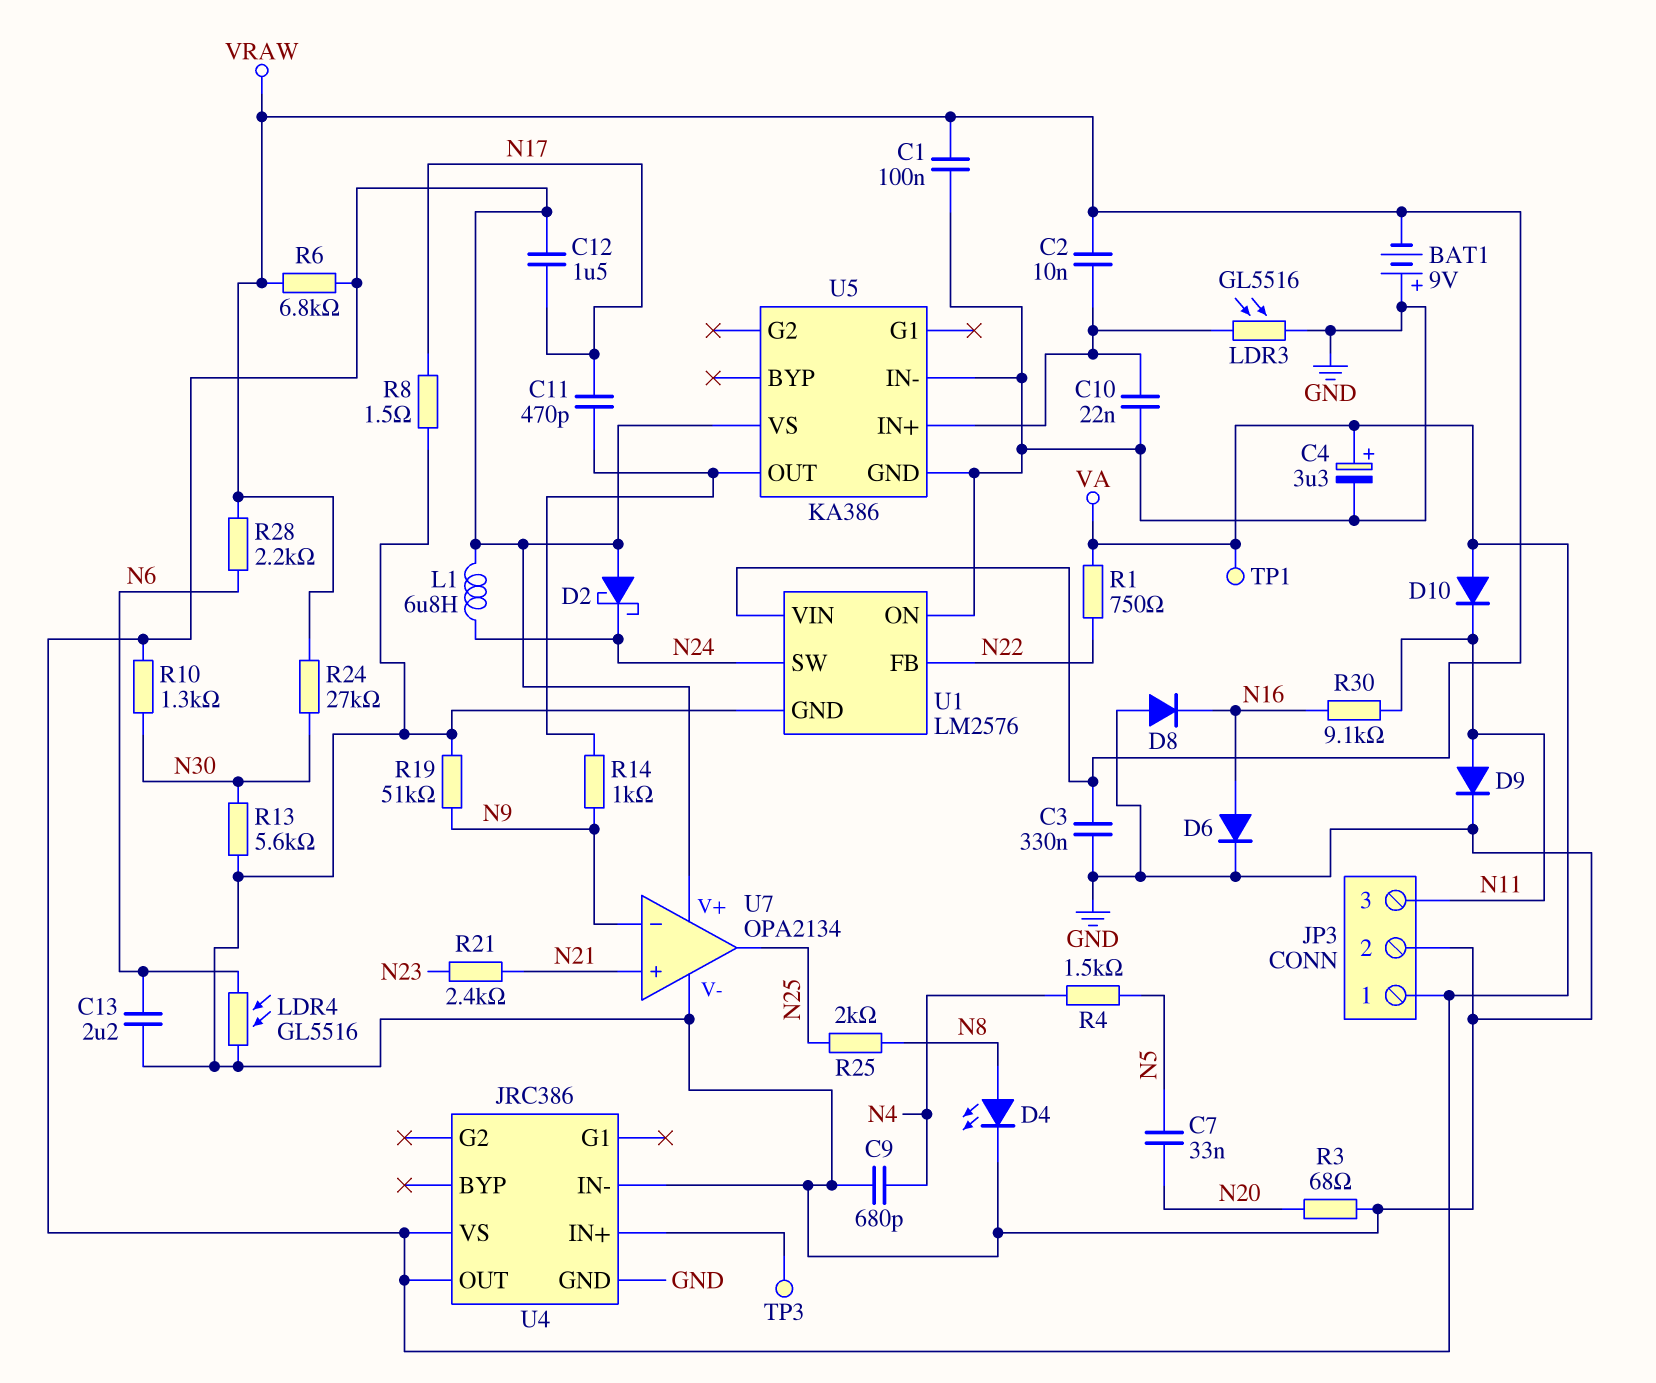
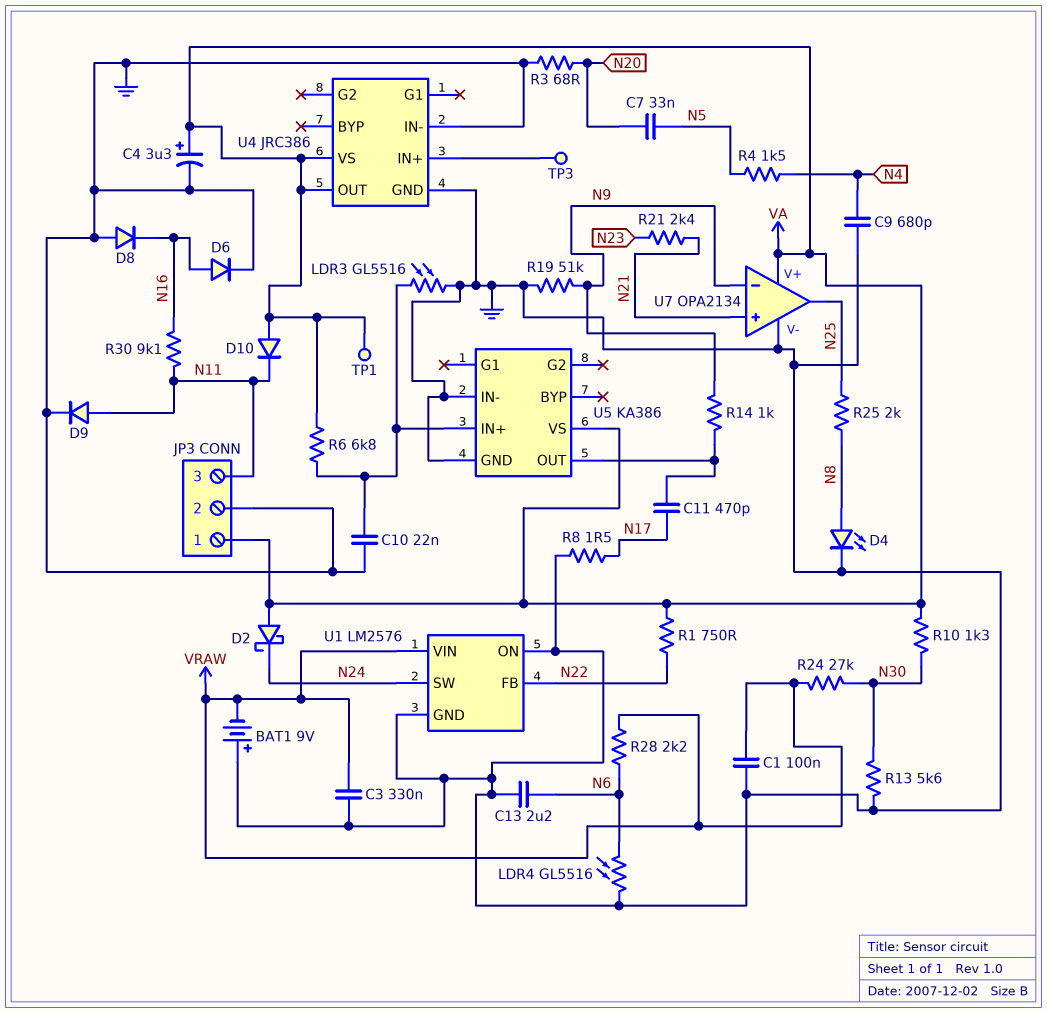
C2: 10nF (U5/IN+, VRAW) -> none
C12: 1.5uF (N17, VA) -> none
L1: 6.8uH (N24, VA) -> none
R6: 6.8k (VA, VRAW) -> 6.8k (U5/IN+, VA)

